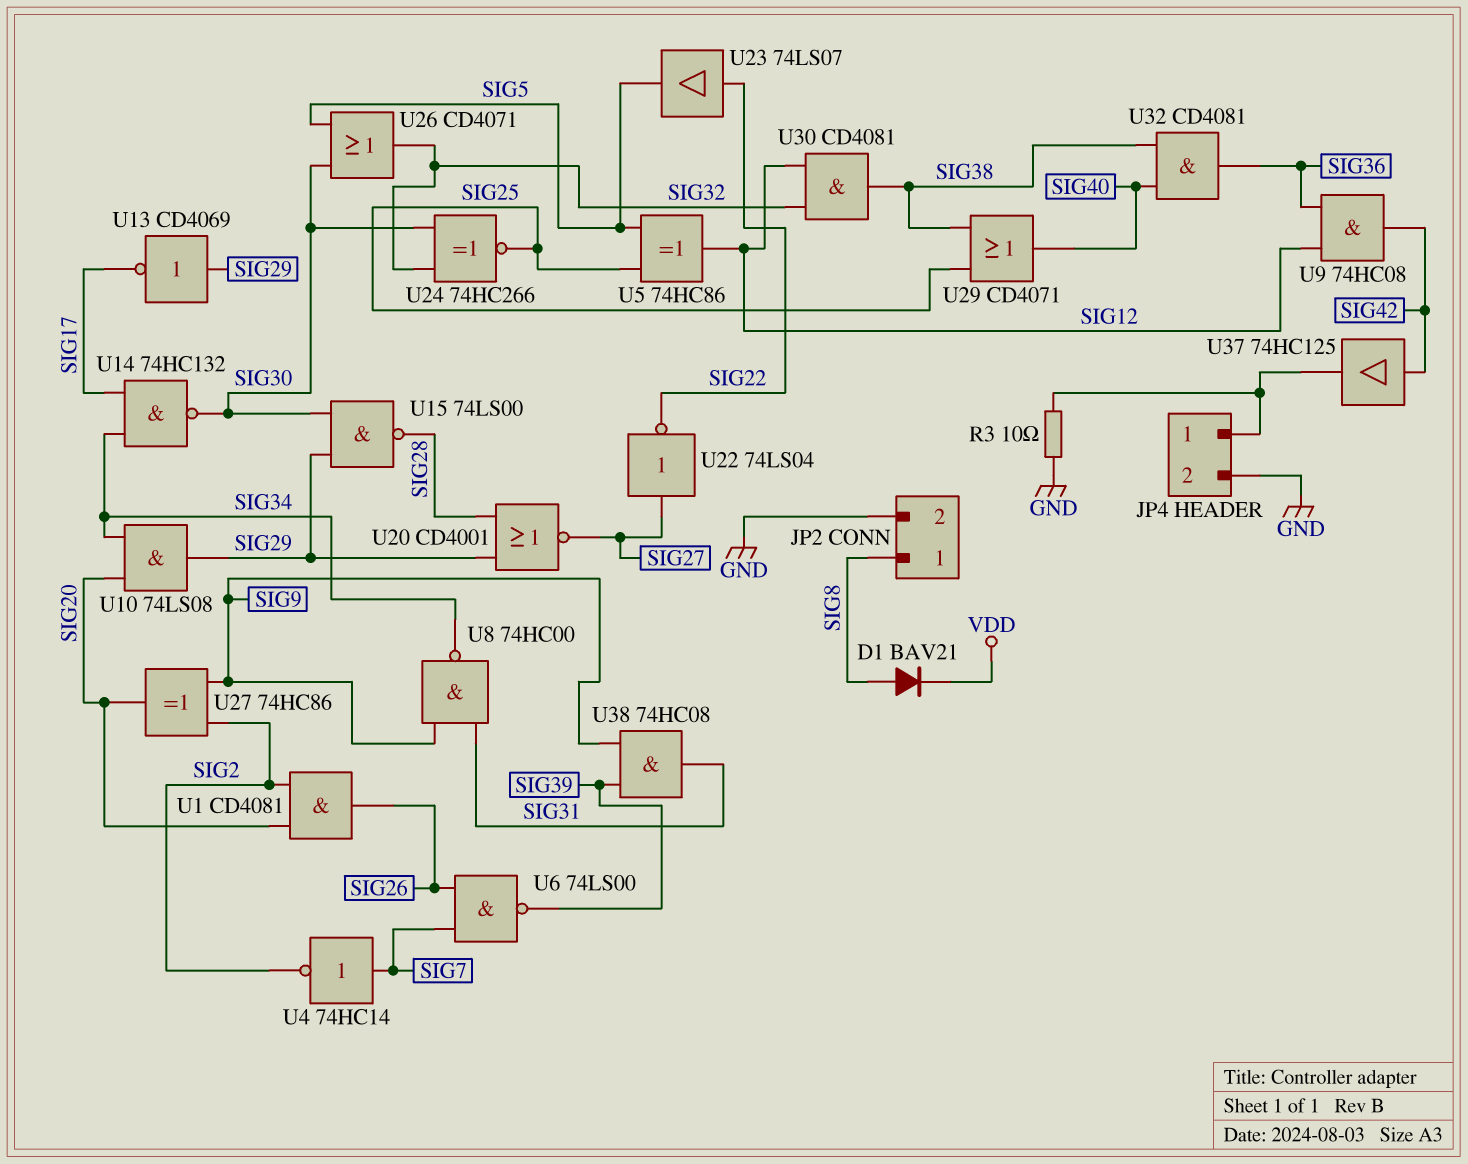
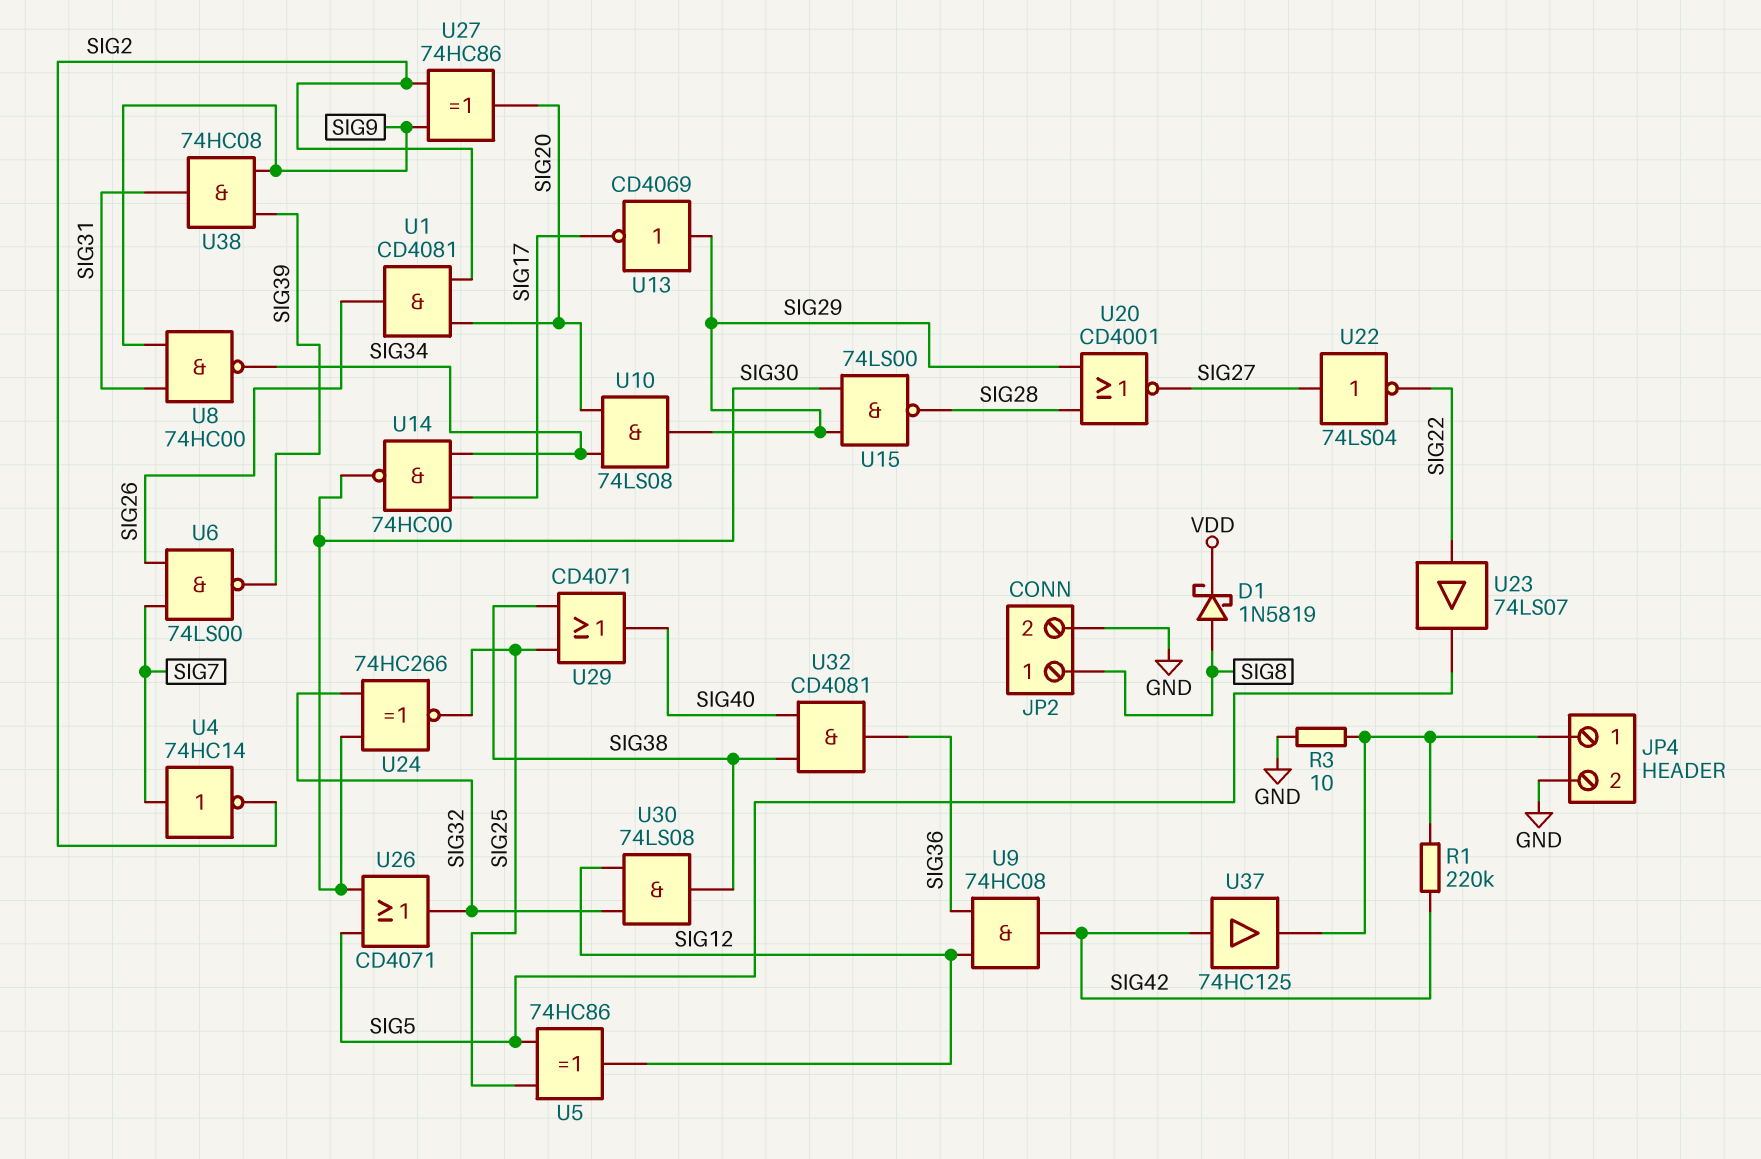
D1: diode BAV21 (A SIG8, K VDD) -> schottky 1N5819 (A SIG8, K VDD)
R1: none -> 220k (JP4/1, SIG42)
U14: NAND 74HC132 (in SIG17, in SIG34, out SIG30) -> NAND 74HC00 (in SIG17, in SIG34, out SIG30)
U30: AND CD4081 (in SIG12, in SIG32, out SIG38) -> AND 74LS08 (in SIG12, in SIG32, out SIG38)

